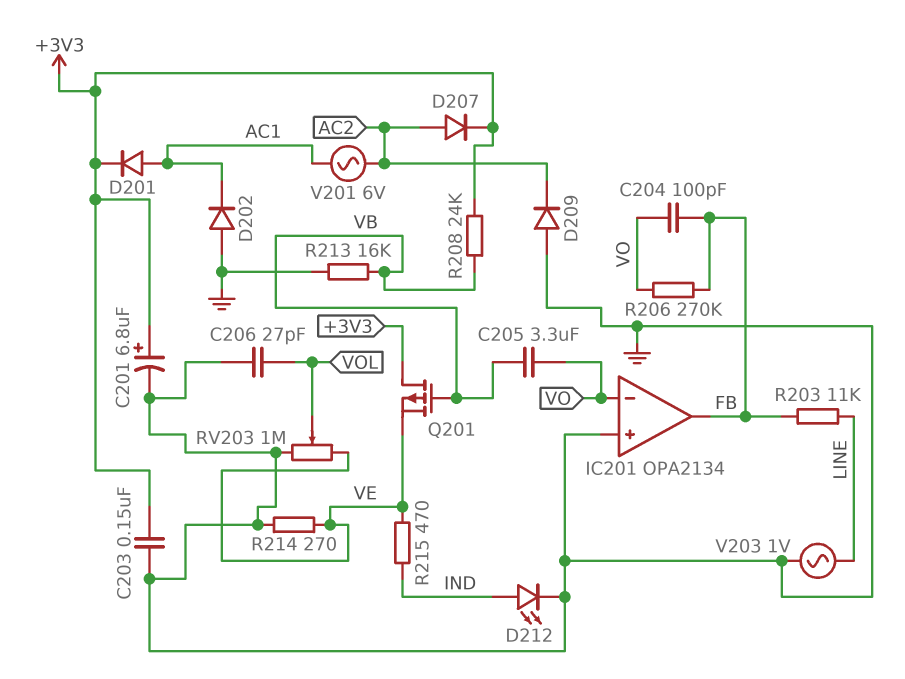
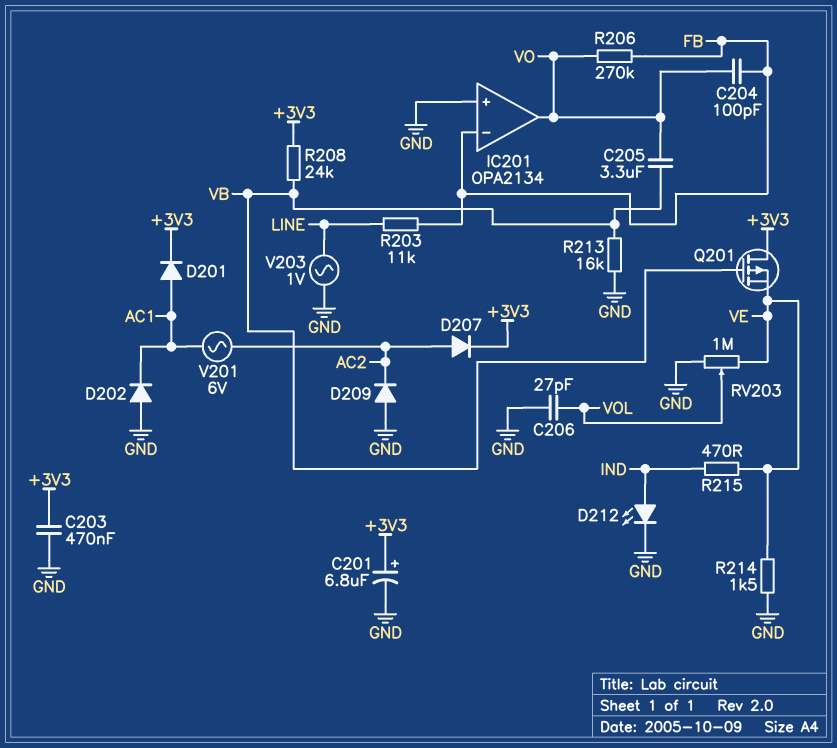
C203: 150nF (+3V3, GND) -> 470nF (+3V3, GND)
IC201 pin in-: VO -> FB
IC201 pin out: FB -> VO
R214: 270 (GND, VE) -> 1.5k (GND, VE)

